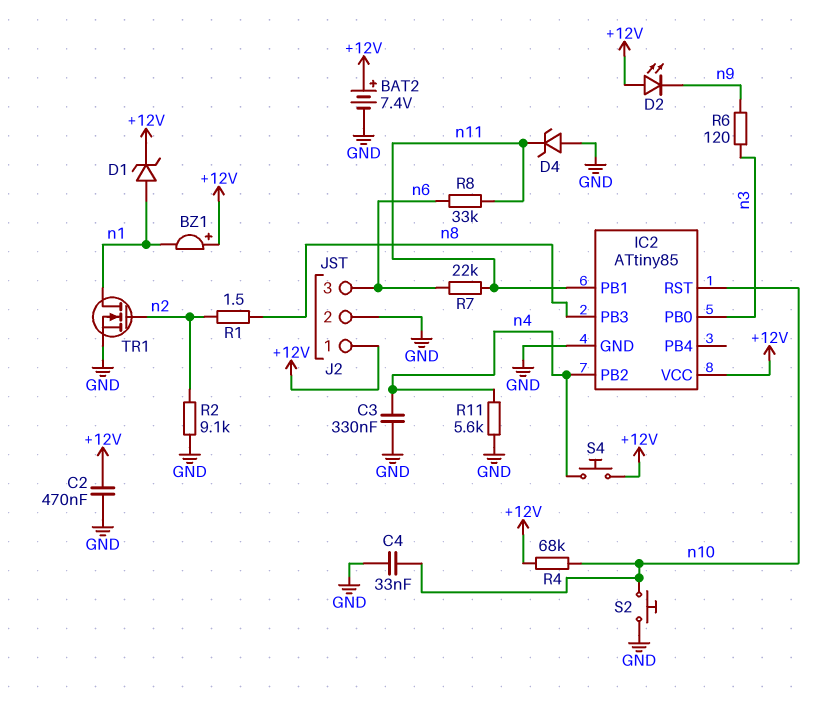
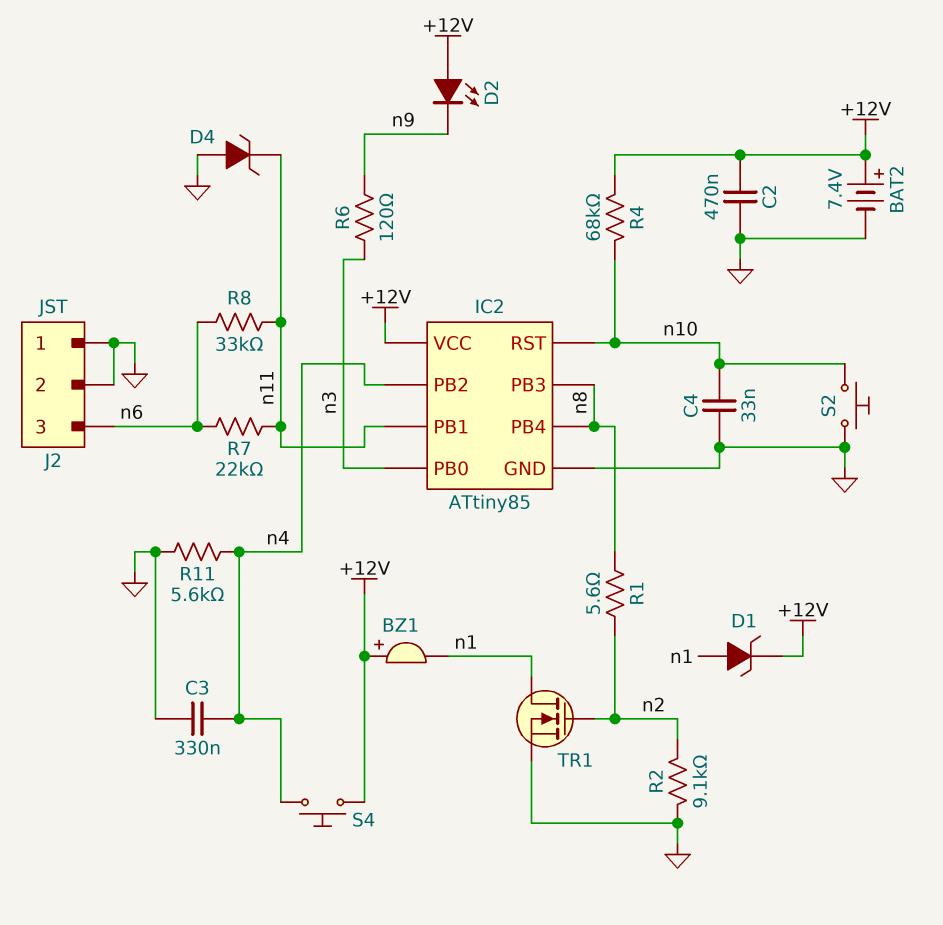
IC2 pin PB4: none -> n8
J2 pin 1: +12V -> GND
R1: 1.5 (n2, n8) -> 5.6 (n2, n8)

